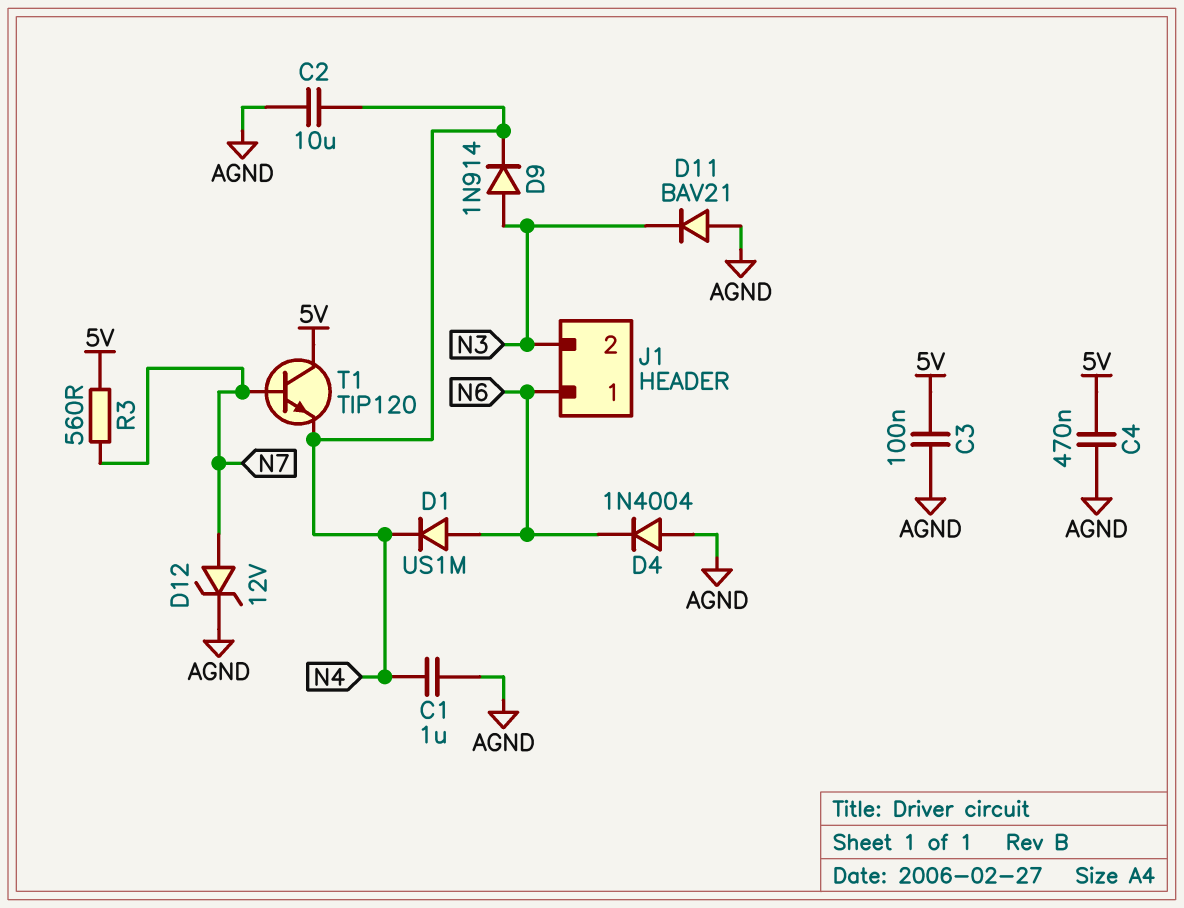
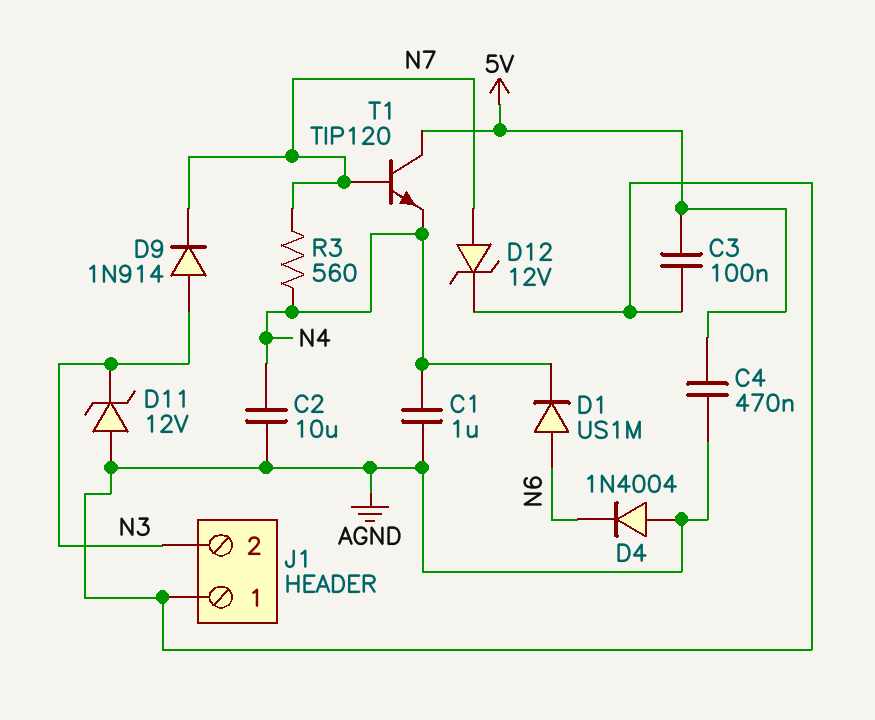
D9: diode 1N914 (A N3, K N4) -> diode 1N914 (A N3, K N7)
D11: diode BAV21 (A AGND, K N3) -> zener 12V (A AGND, K N3)
J1 pin 1: N6 -> AGND
R3: 560 (5V, N7) -> 560 (N4, N7)

